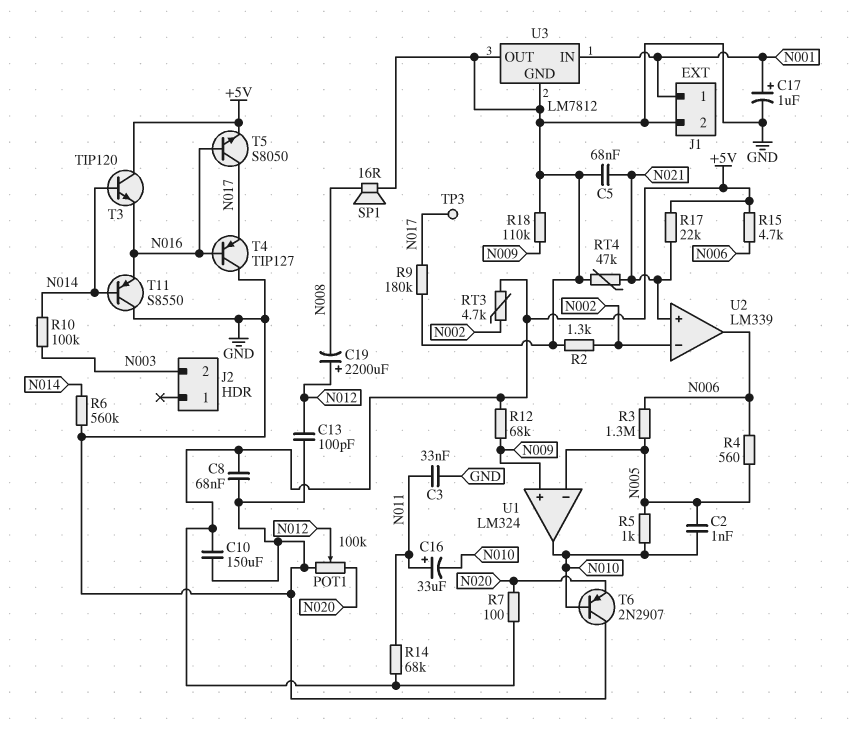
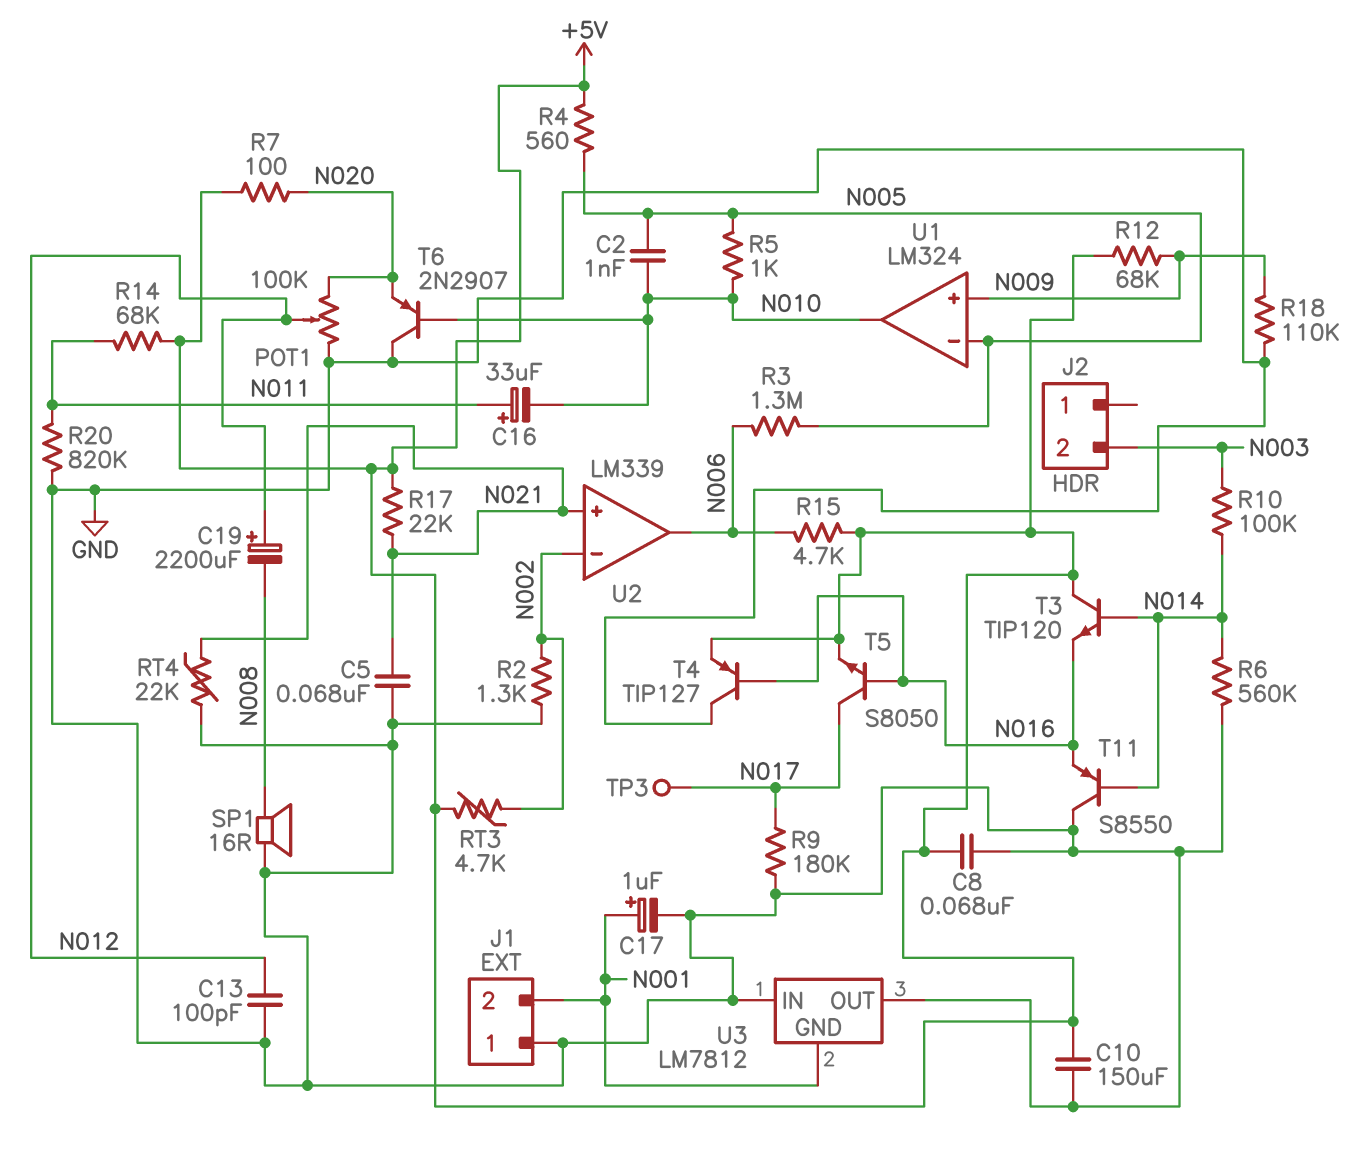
C3: 33nF (GND, N011) -> none
J1 pin 1: N001 -> GND
J1 pin 2: GND -> N001
R4: 560 (N005, N006) -> 560 (+5V, N005)
R20: none -> 820k (GND, N011)
RT4: 47k (GND, N021) -> 22k (GND, N021)
T4: PNP TIP127 (B N016, C GND, E N017) -> PNP TIP127 (B N016, C GND, E +5V)
U3 pin GND: GND -> N001
U3 pin IN: N001 -> GND

